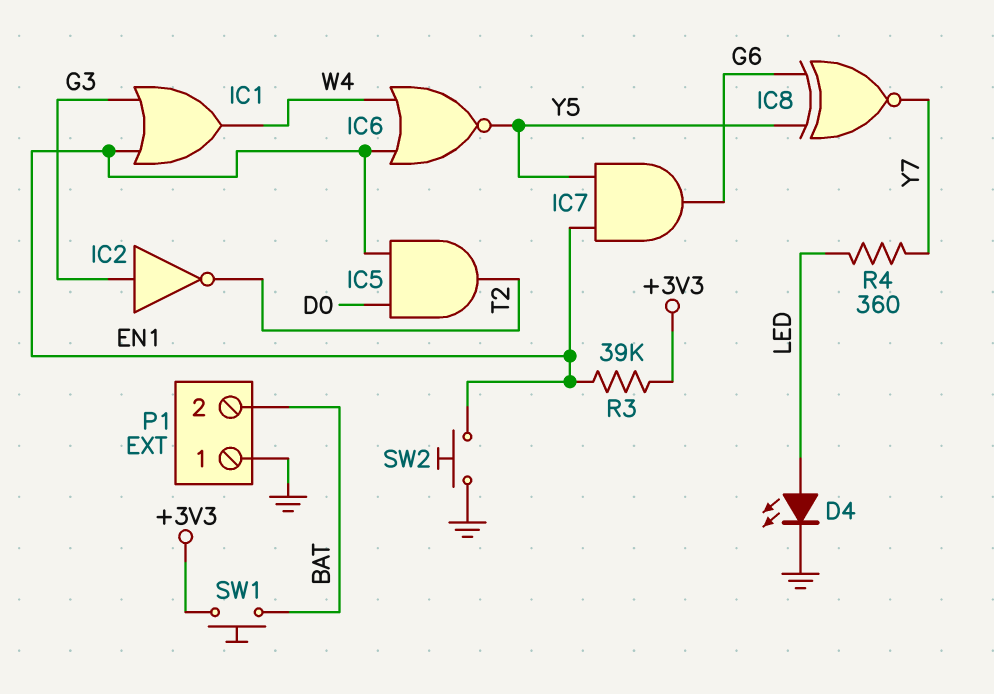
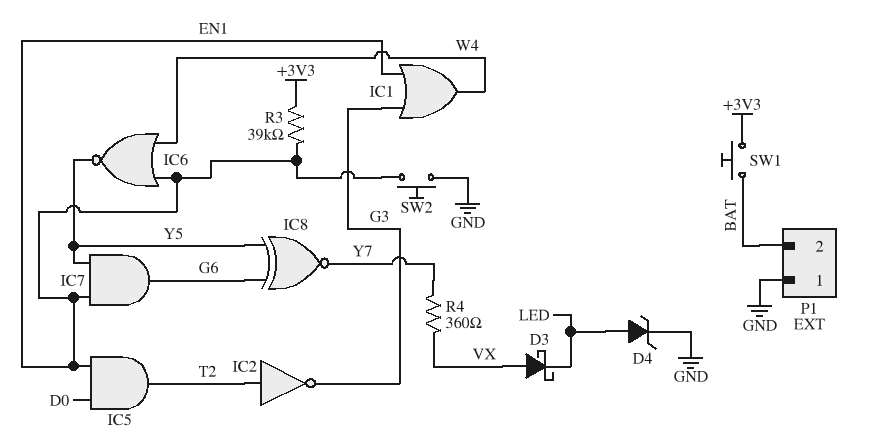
D3: none -> schottky (A VX, K LED)
D4: LED (A LED, K GND) -> zener (A LED, K GND)
IC2: NOT (in G3, out T2) -> NOT (in T2, out G3)
R4: 360 (LED, Y7) -> 360 (VX, Y7)

